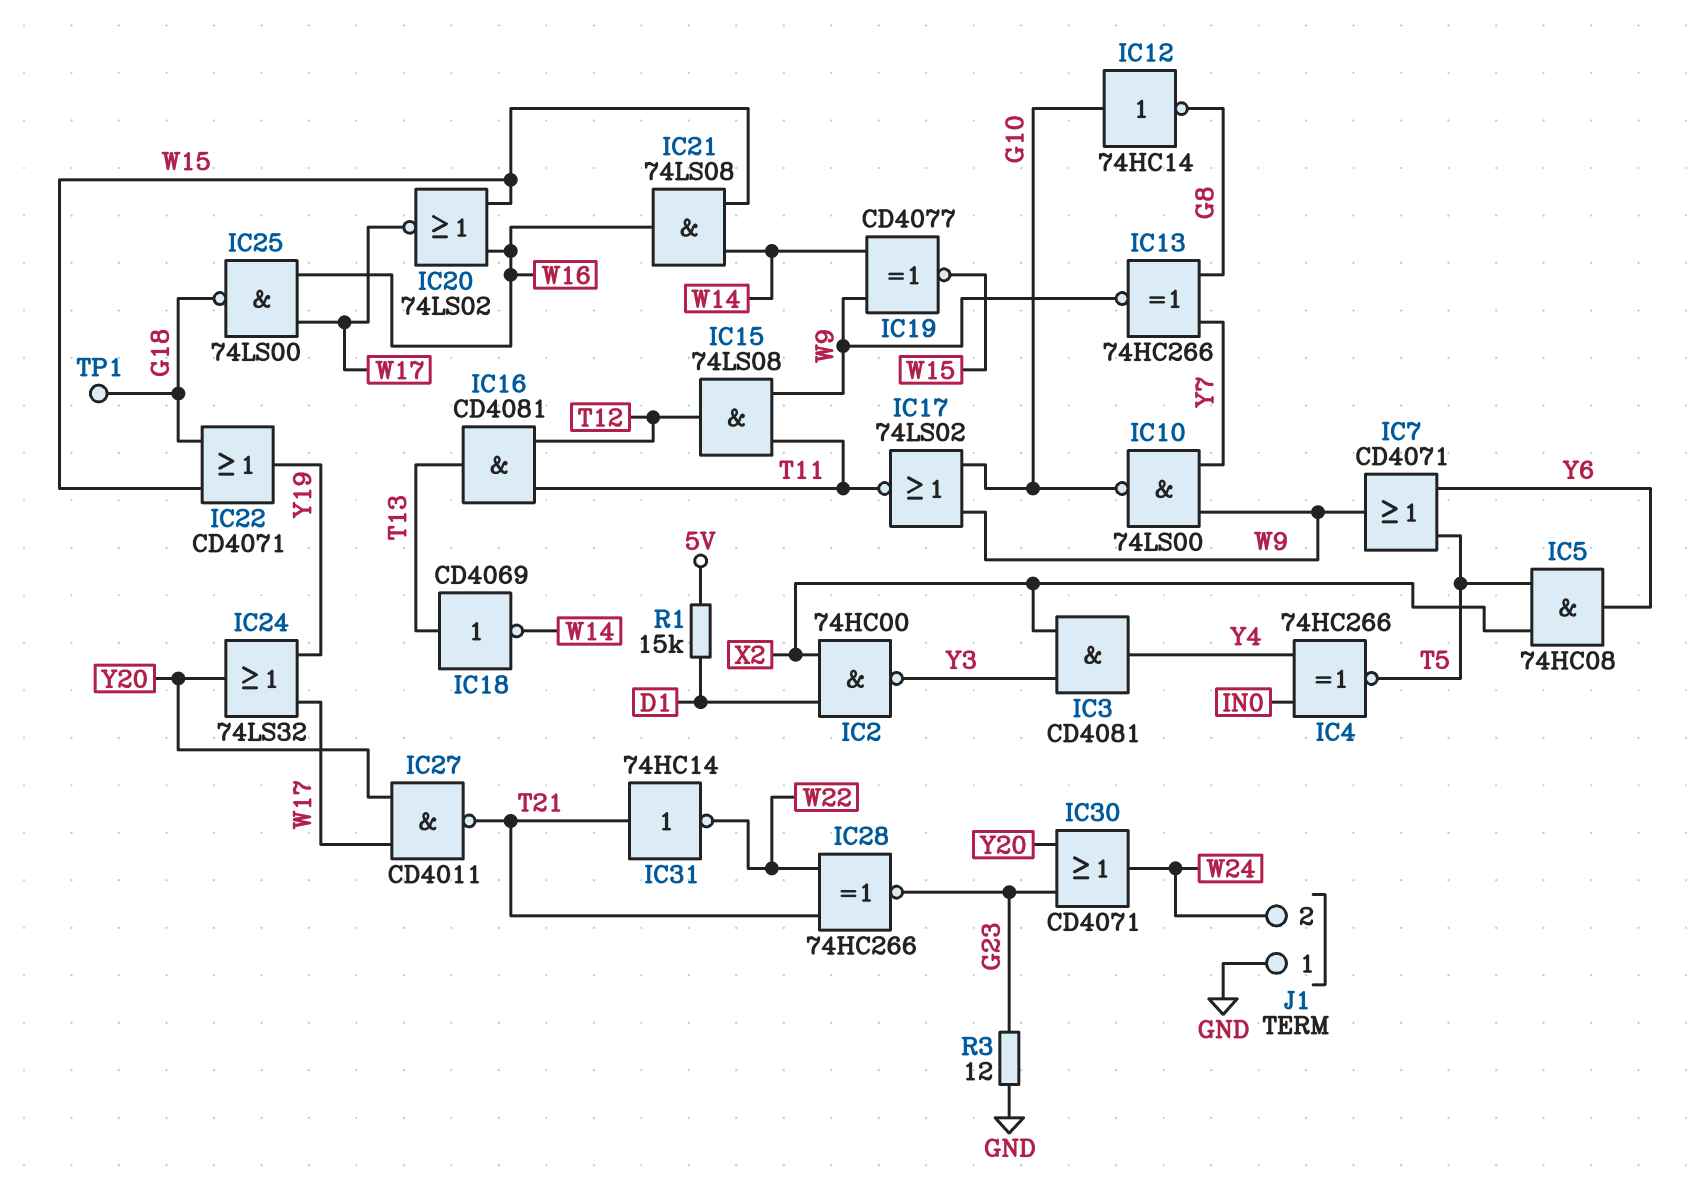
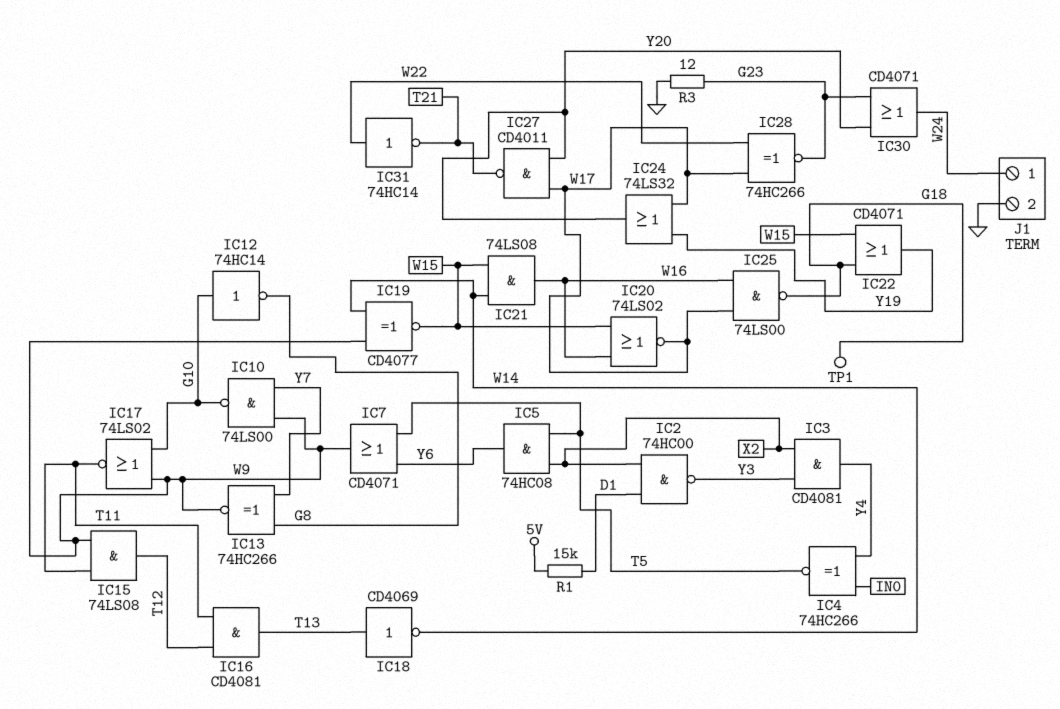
IC28: XNOR 74HC266 (in T21, in W22, out G23) -> XNOR 74HC266 (in W17, in W22, out G23)
IC31: NOT 74HC14 (in T21, out W22) -> NOT 74HC14 (in W22, out T21)
J1 pin 1: GND -> W24
J1 pin 2: W24 -> GND

